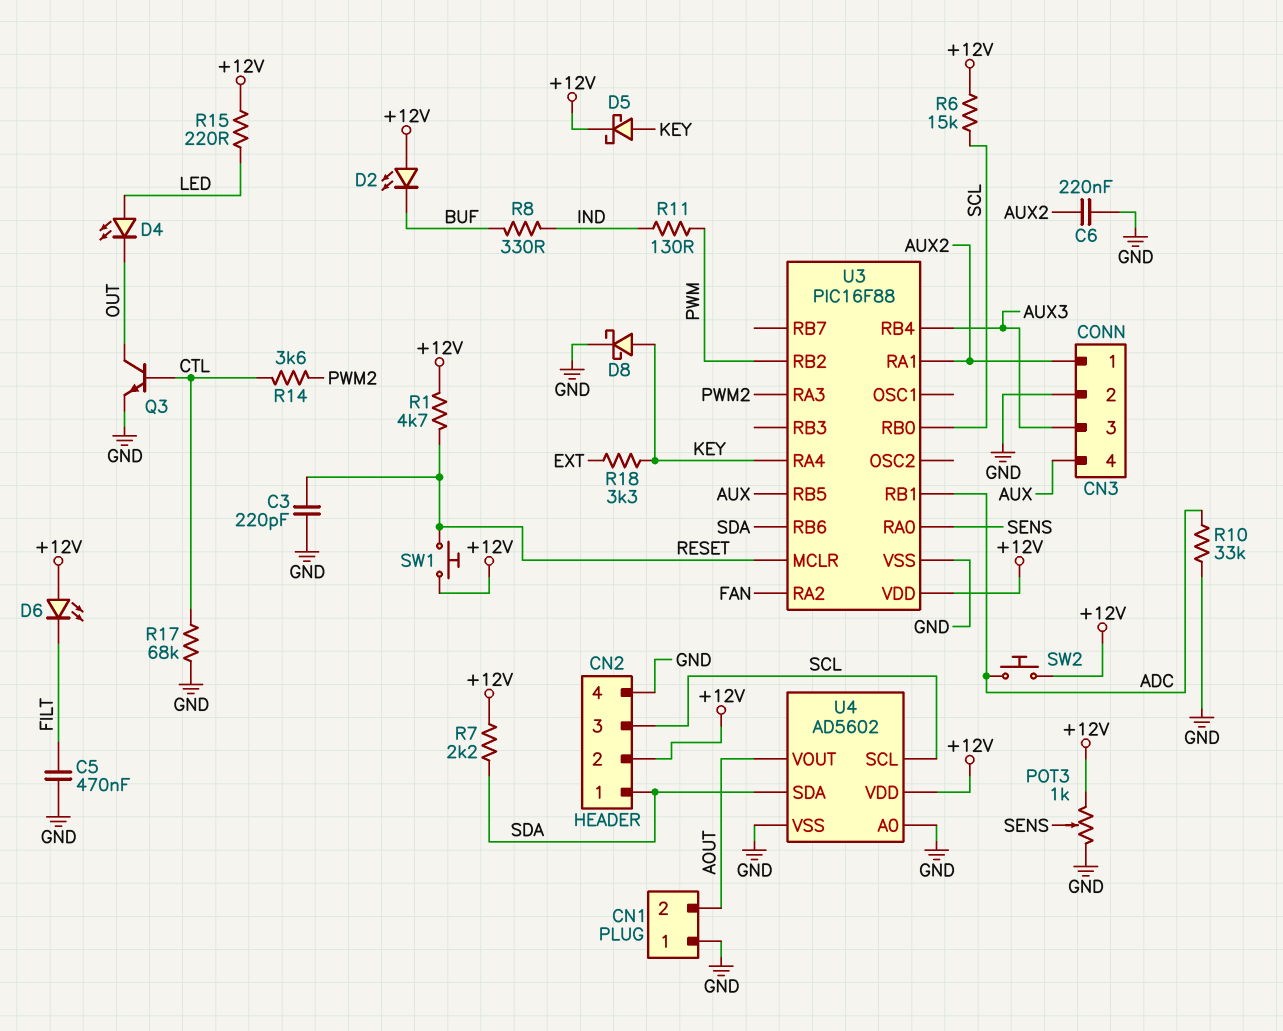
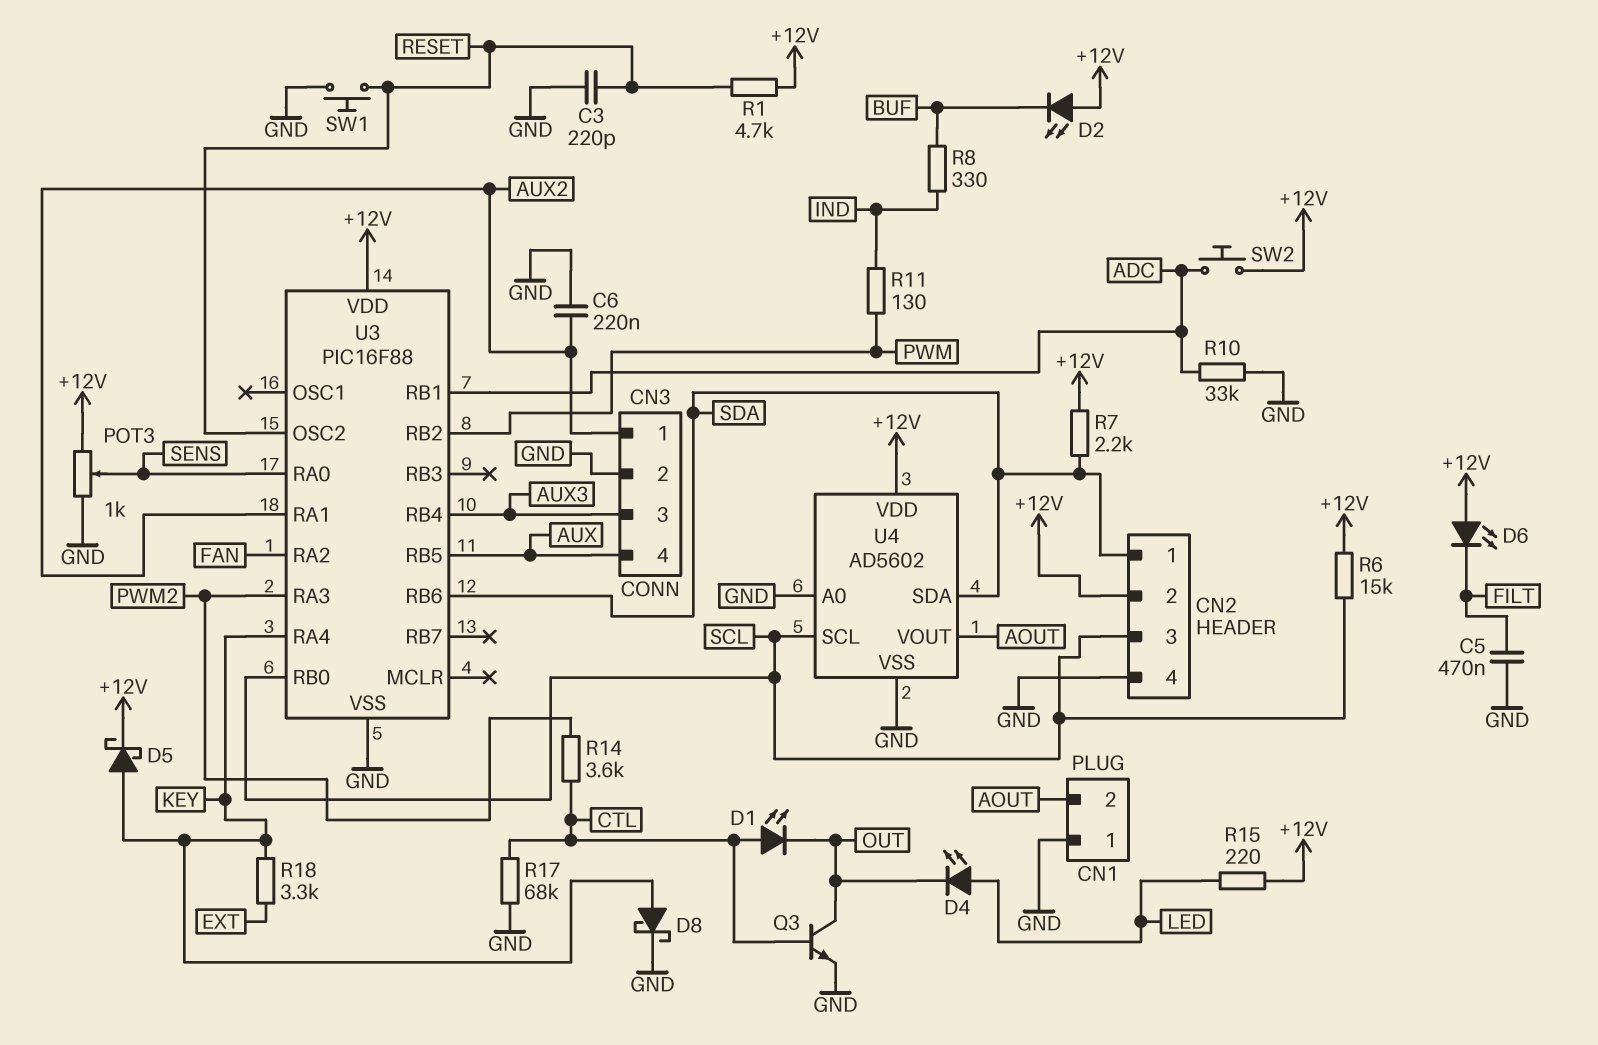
D1: none -> LED (A CTL, K OUT)
SW1: button (+12V, RESET) -> button (GND, RESET)
U3 pin MCLR: RESET -> none
U3 pin OSC2: none -> RESET

